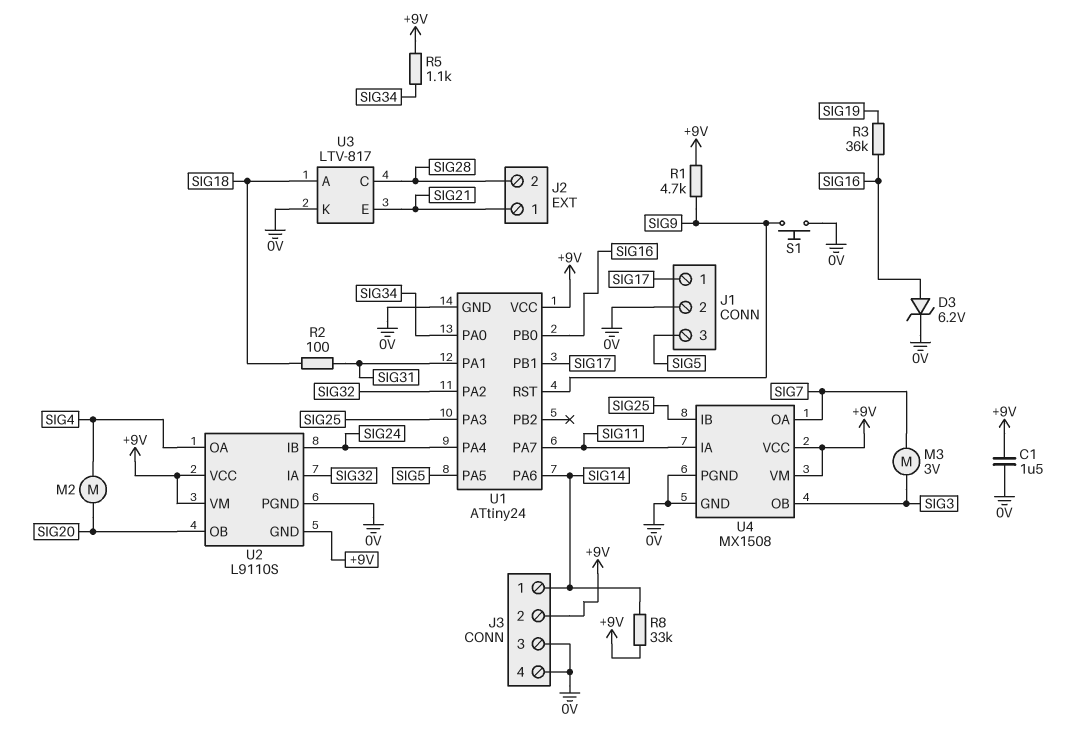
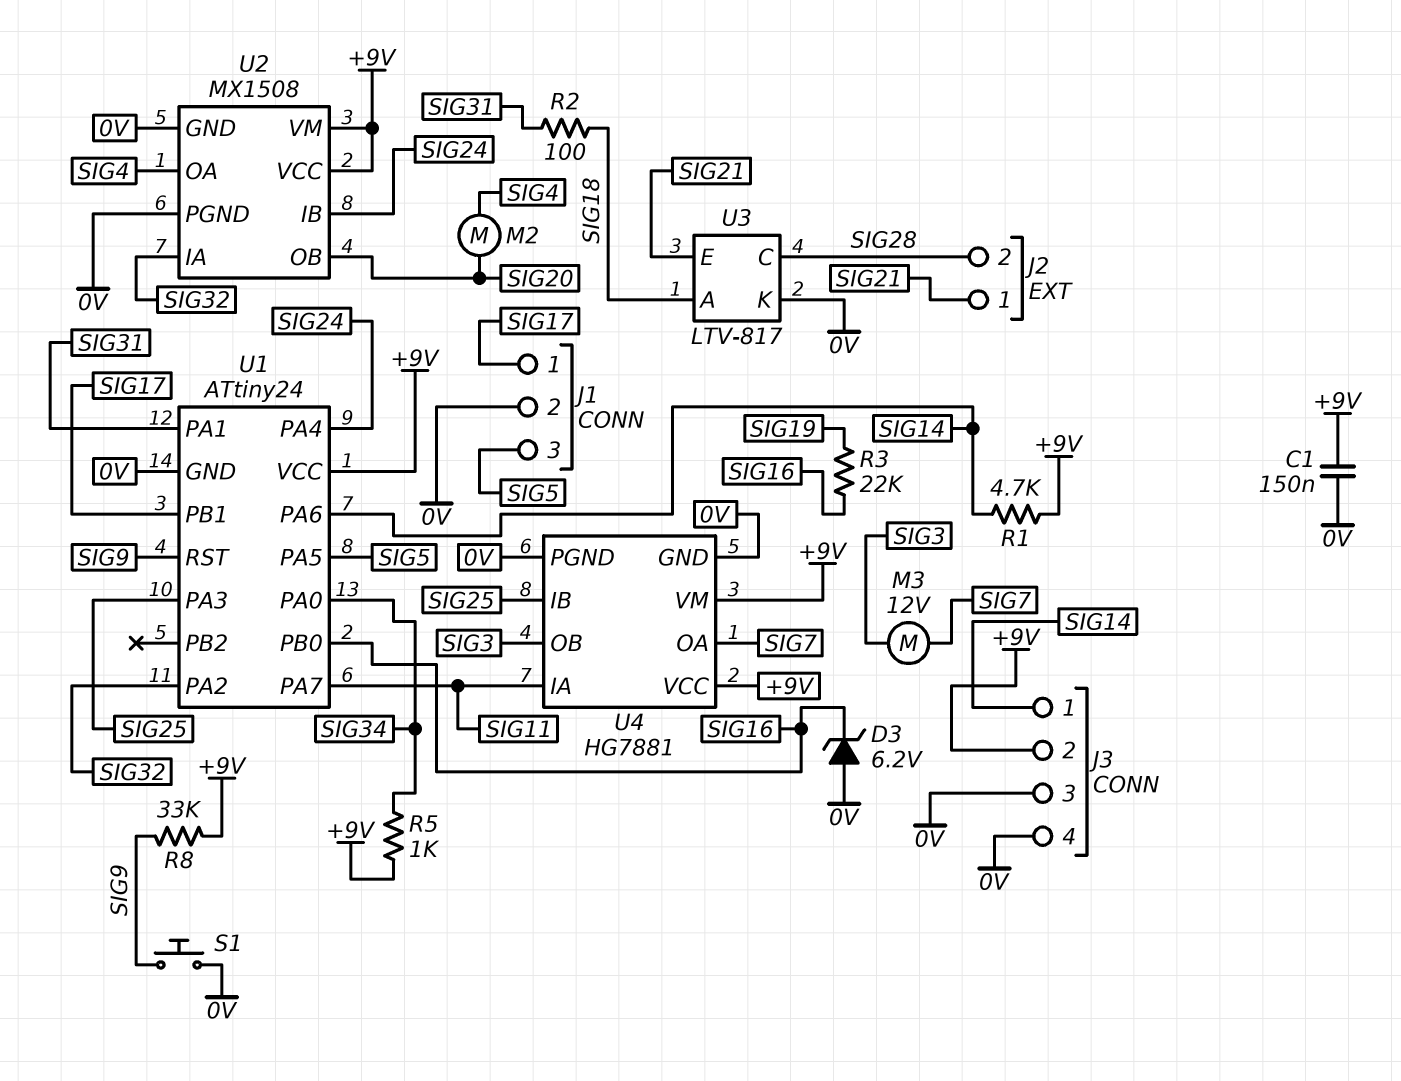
C1: 1.5uF (+9V, 0V) -> 150nF (+9V, 0V)
D3: zener 6.2V (A SIG16, K 0V) -> zener 6.2V (A 0V, K SIG16)
M3: motor 3V (SIG3, SIG7) -> motor 12V (SIG3, SIG7)
R1: 4.7k (+9V, SIG9) -> 4.7k (+9V, SIG14)
R3: 36k (SIG16, SIG19) -> 22k (SIG16, SIG19)
R5: 1.1k (+9V, SIG34) -> 1k (+9V, SIG34)
R8: 33k (+9V, SIG14) -> 33k (+9V, SIG9)
U2: L9110S -> MX1508
U2 pin GND: +9V -> 0V
U4: MX1508 -> HG7881

